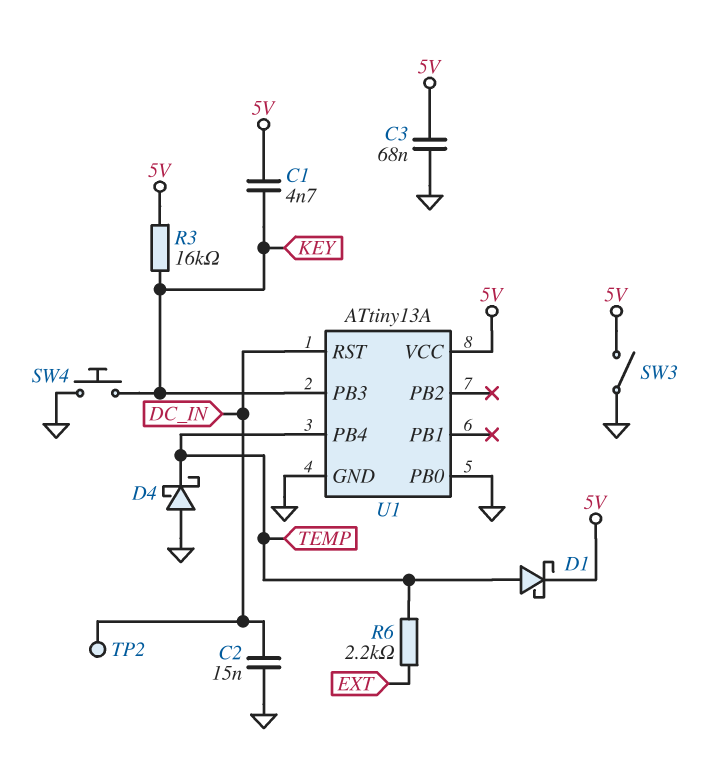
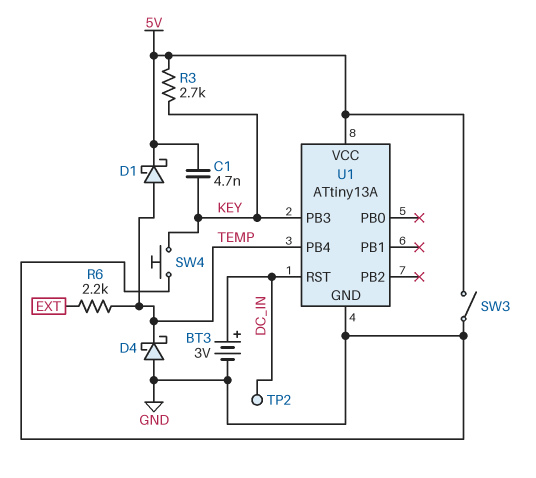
BT3: none -> 3V (plus DC_IN, minus GND)
C2: 15nF (DC_IN, GND) -> none
C3: 68nF (5V, GND) -> none
R3: 16k (5V, KEY) -> 2.7k (5V, KEY)
U1 pin PB0: GND -> none

